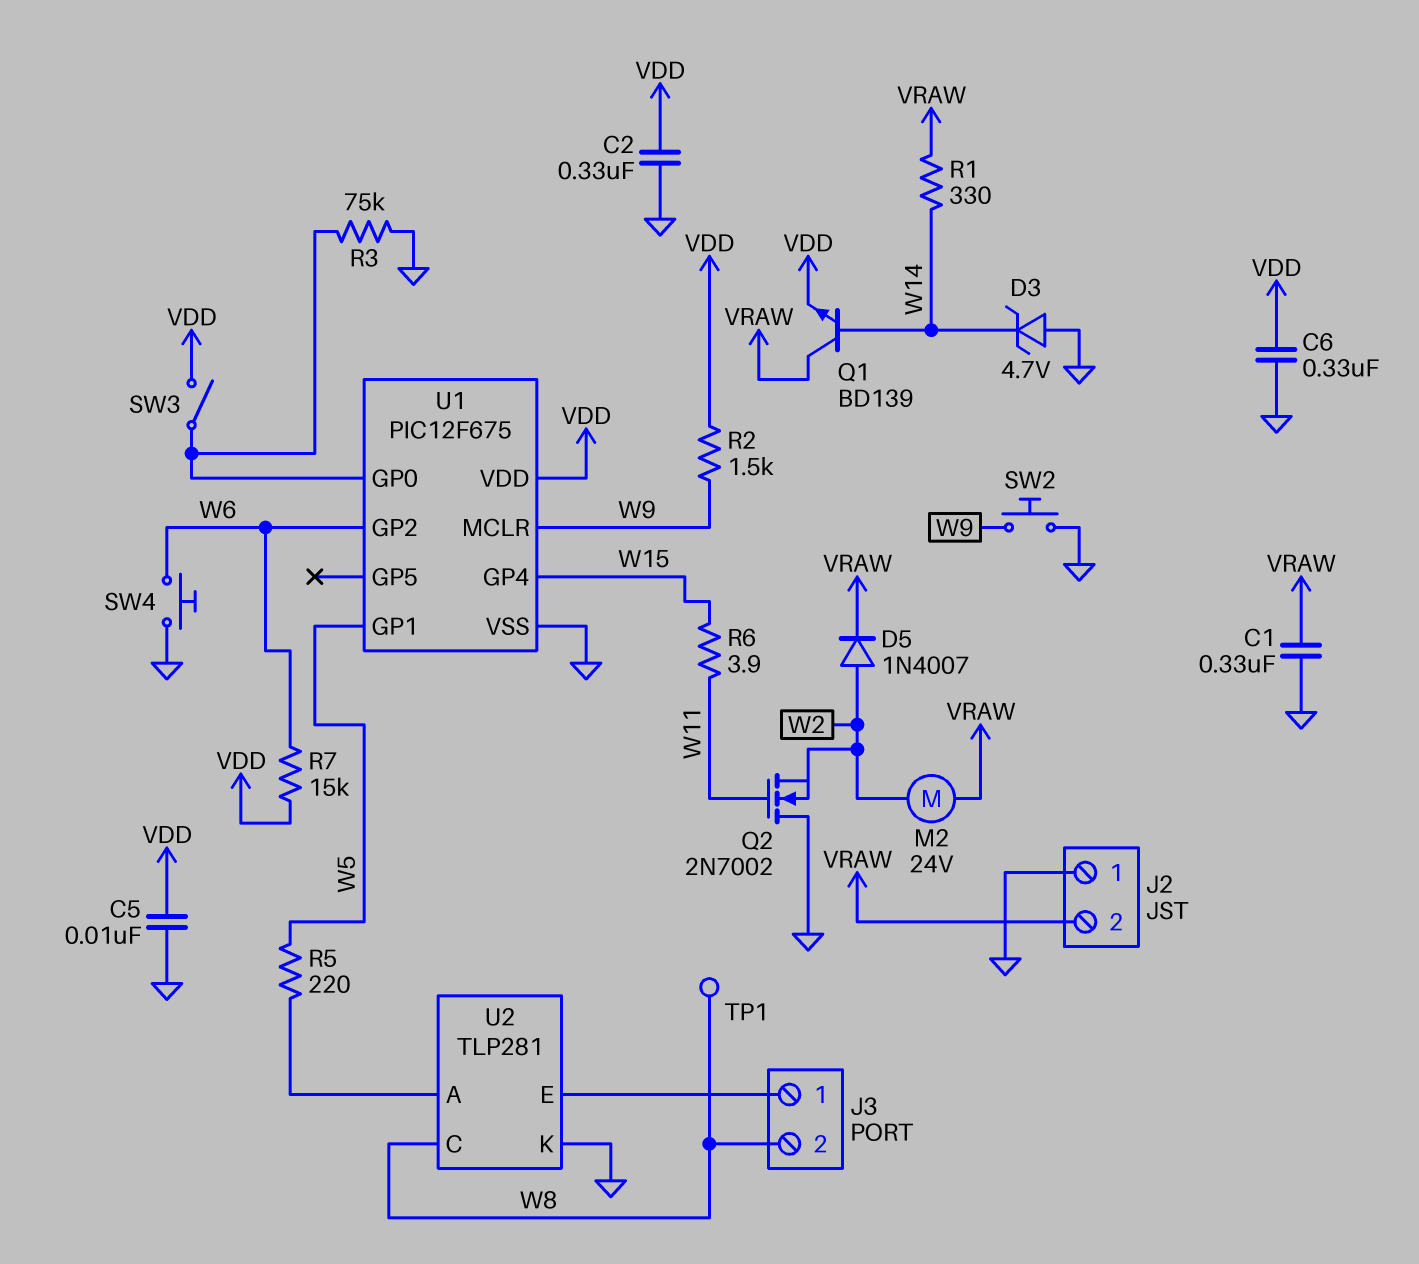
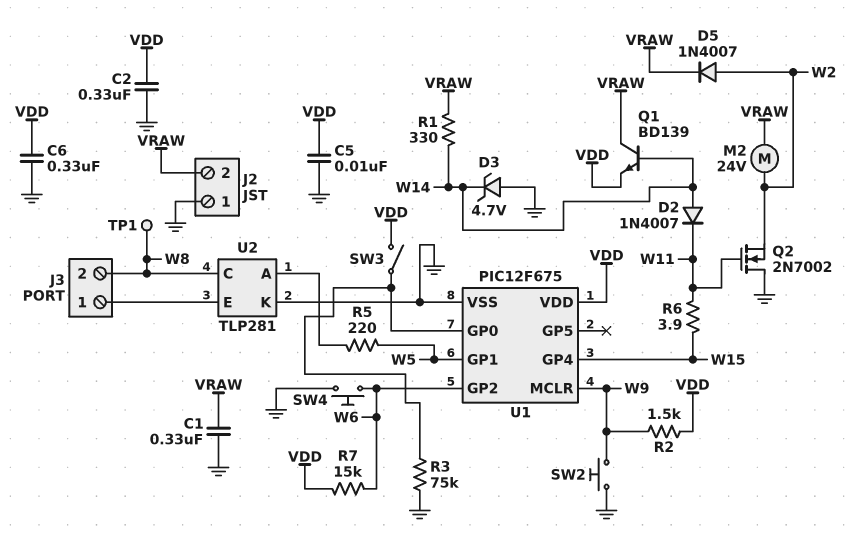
D2: none -> diode 1N4007 (A W14, K W11)

